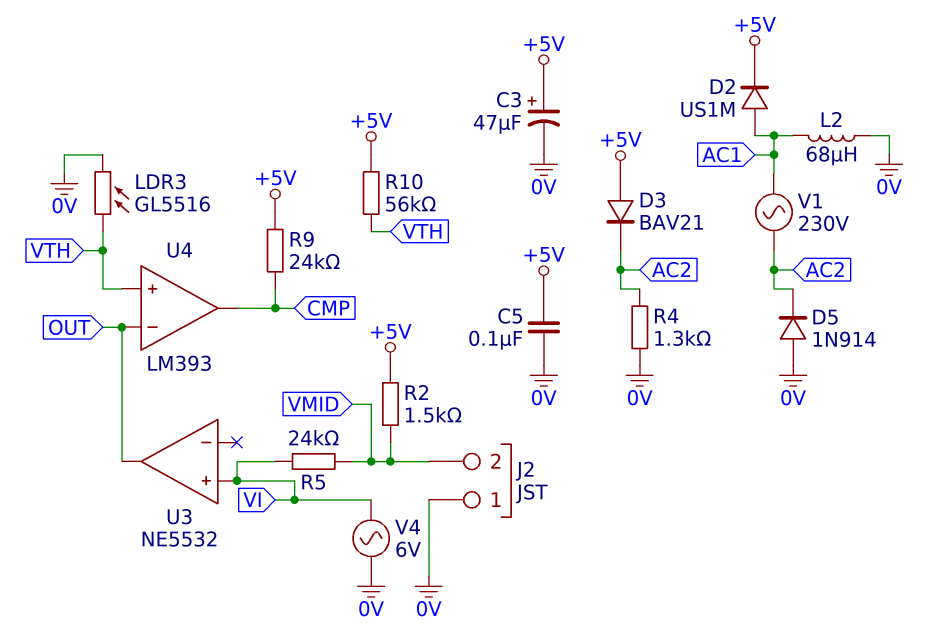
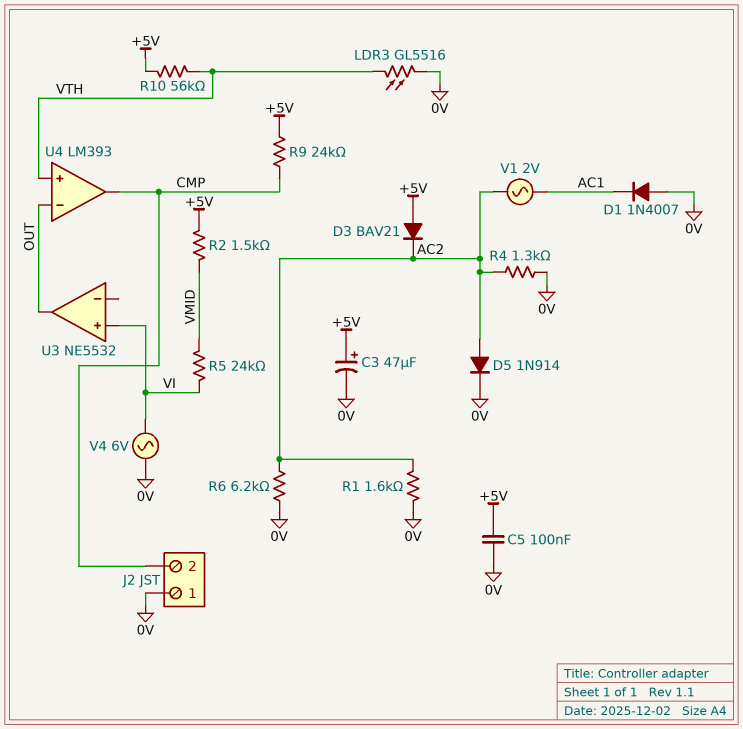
D1: none -> diode 1N4007 (A 0V, K AC1)
D2: diode US1M (A AC1, K +5V) -> none
D5: diode 1N914 (A 0V, K AC2) -> diode 1N914 (A AC2, K 0V)
J2 pin 2: VMID -> CMP
L2: 68uH (0V, AC1) -> none
R1: none -> 1.6k (0V, AC2)
R6: none -> 6.2k (0V, AC2)
V1: AC 230V (AC1, AC2) -> AC 2V (AC1, AC2)

